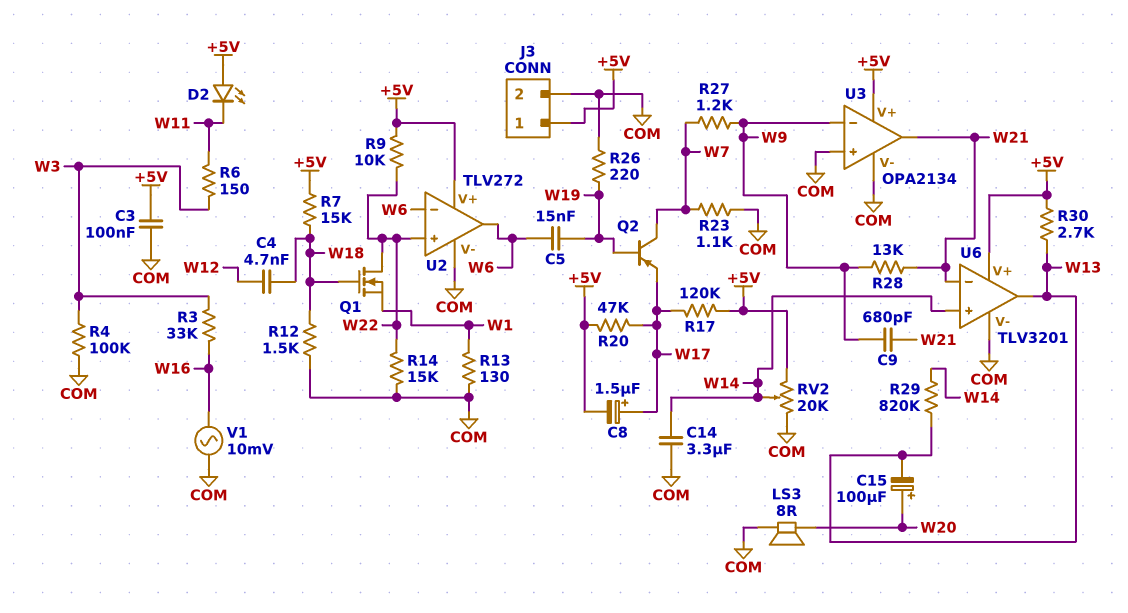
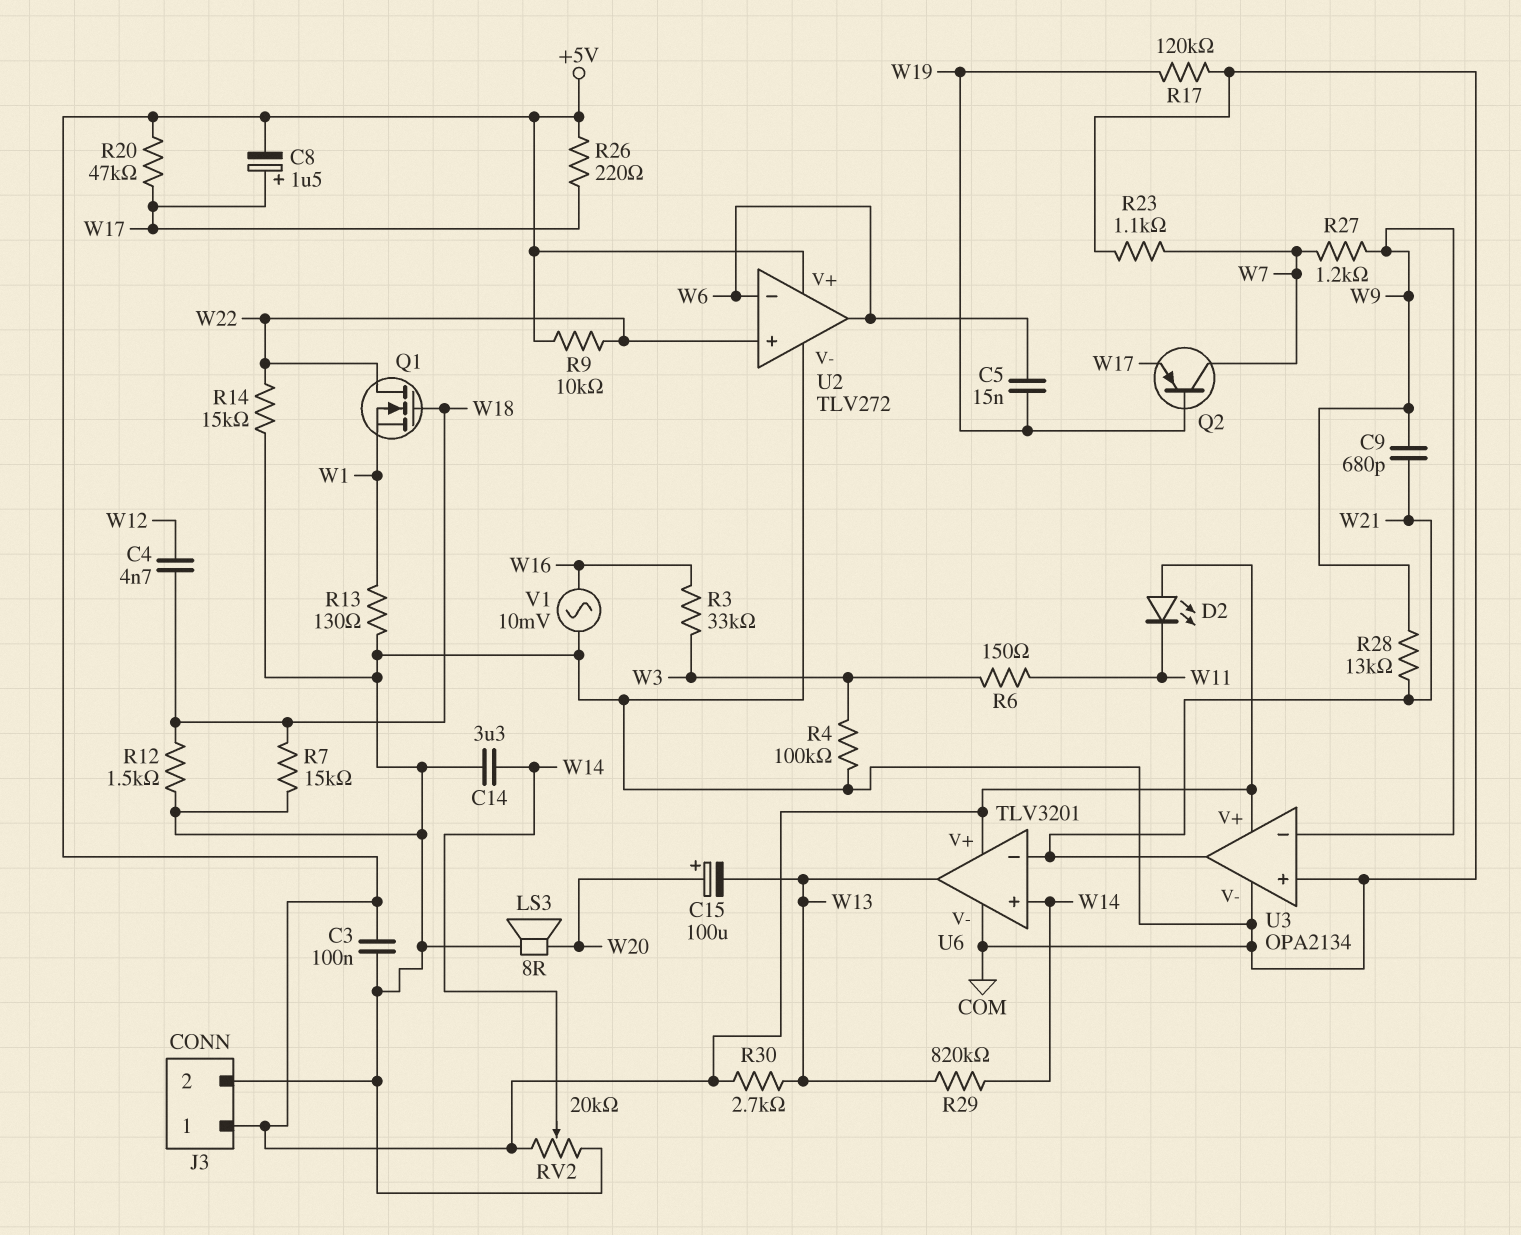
R7: 15k (+5V, W18) -> 15k (COM, W18)
R17: 120k (+5V, W17) -> 120k (COM, W19)
R26: 220 (COM, W19) -> 220 (+5V, W17)

